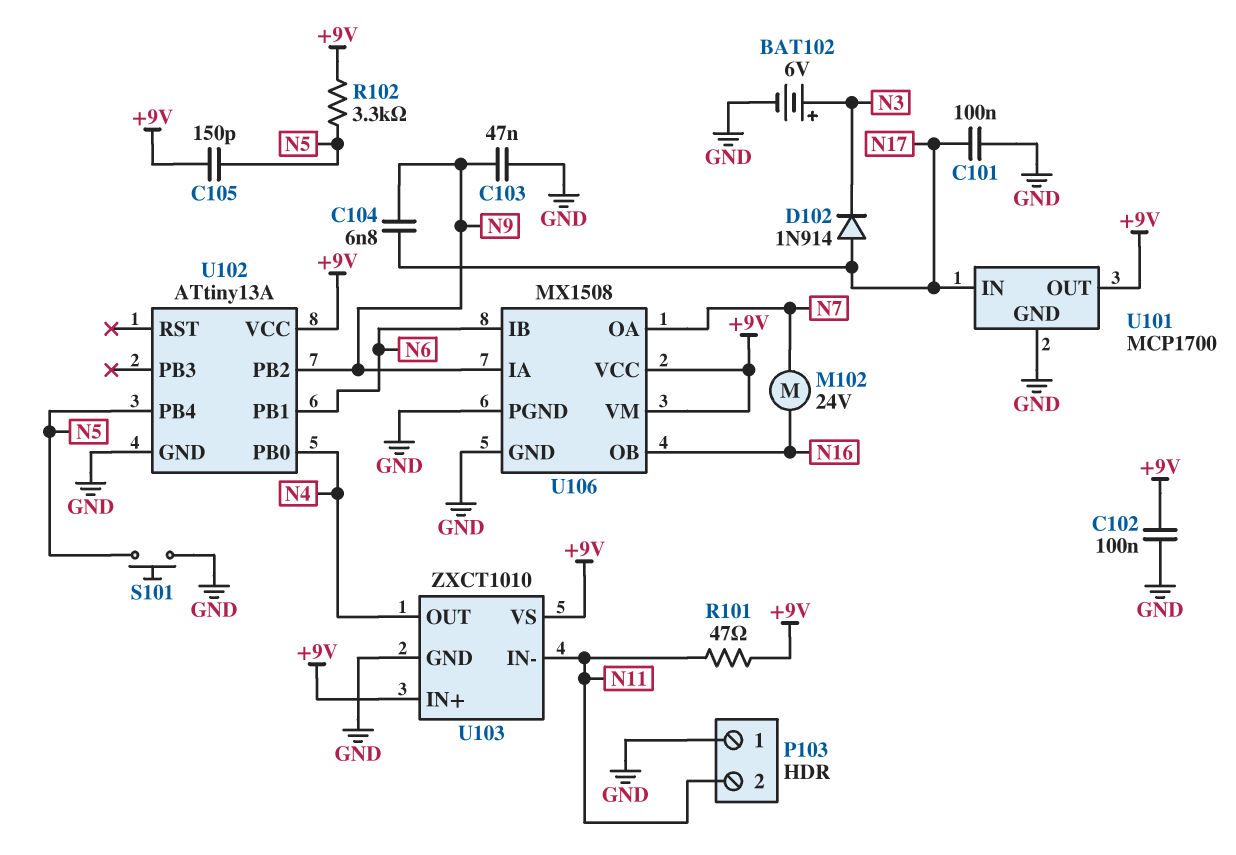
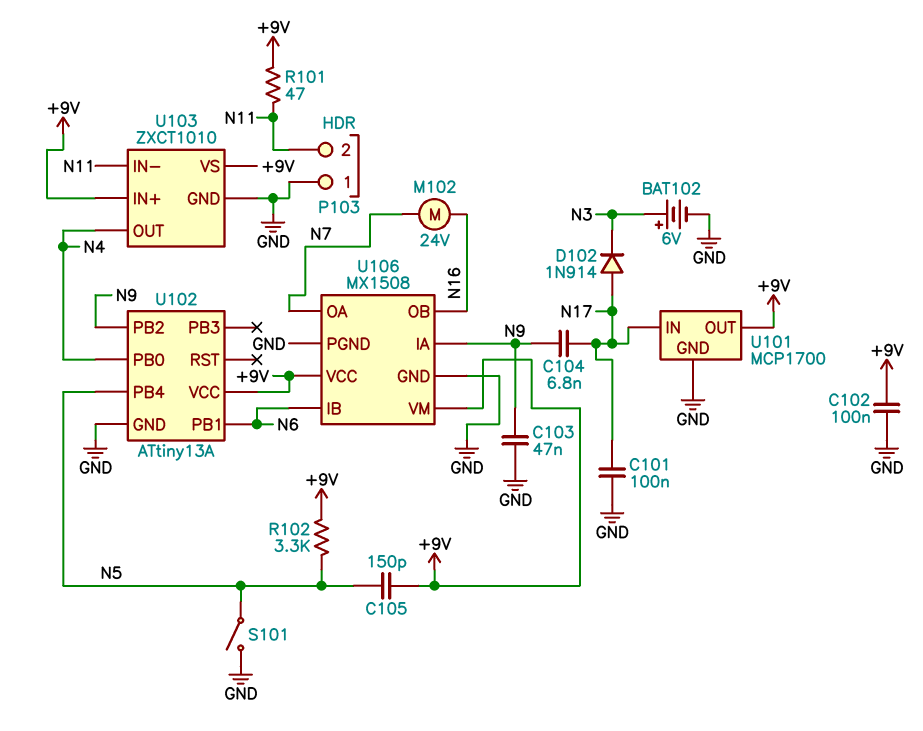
S101: button (GND, N5) -> switch (GND, N5)

